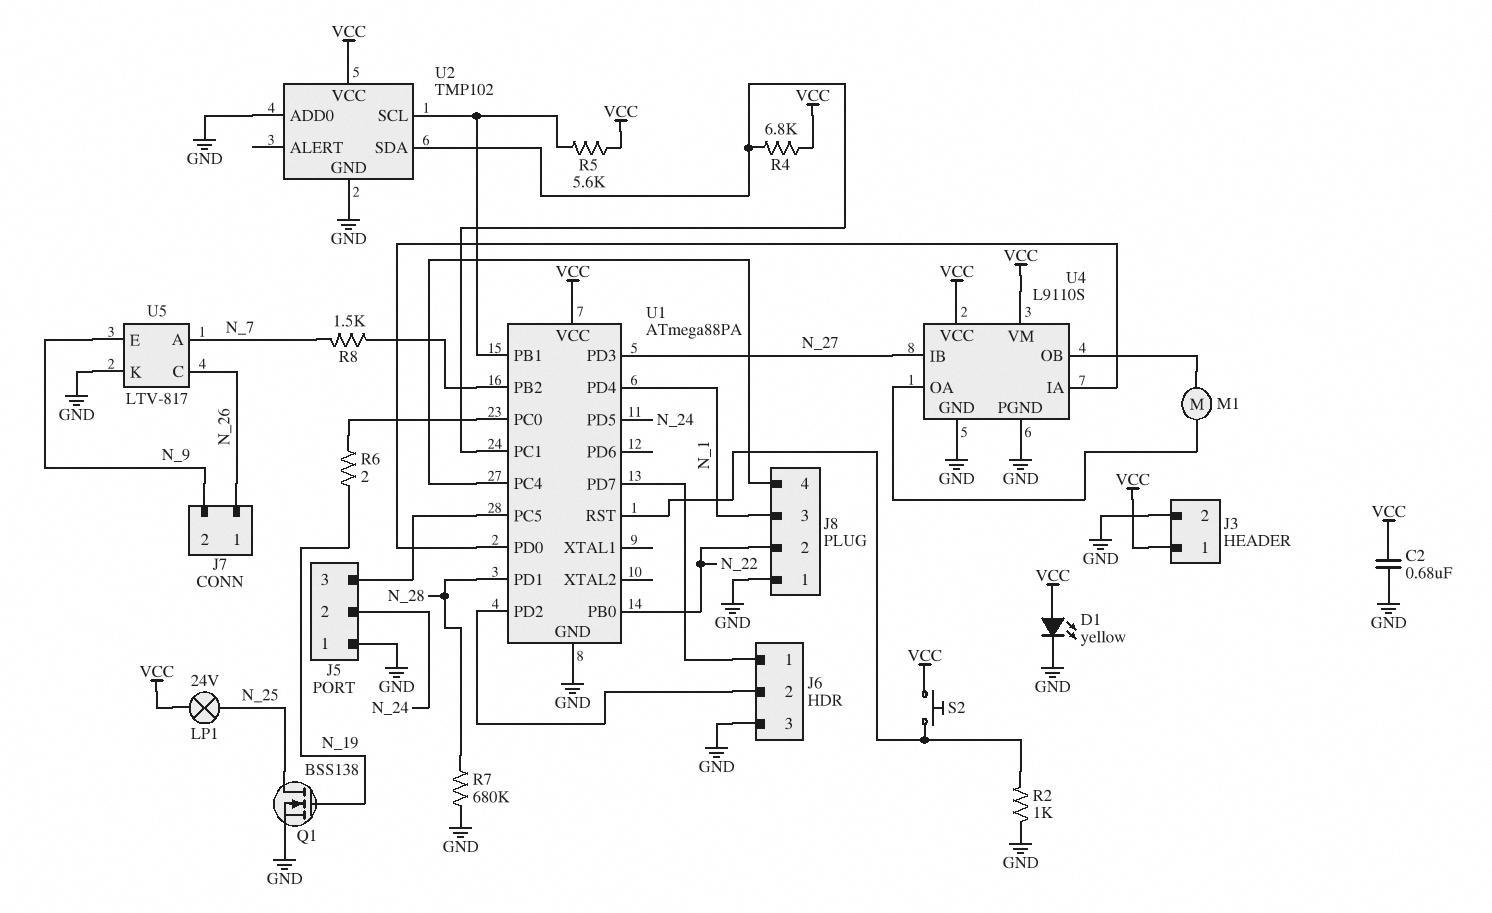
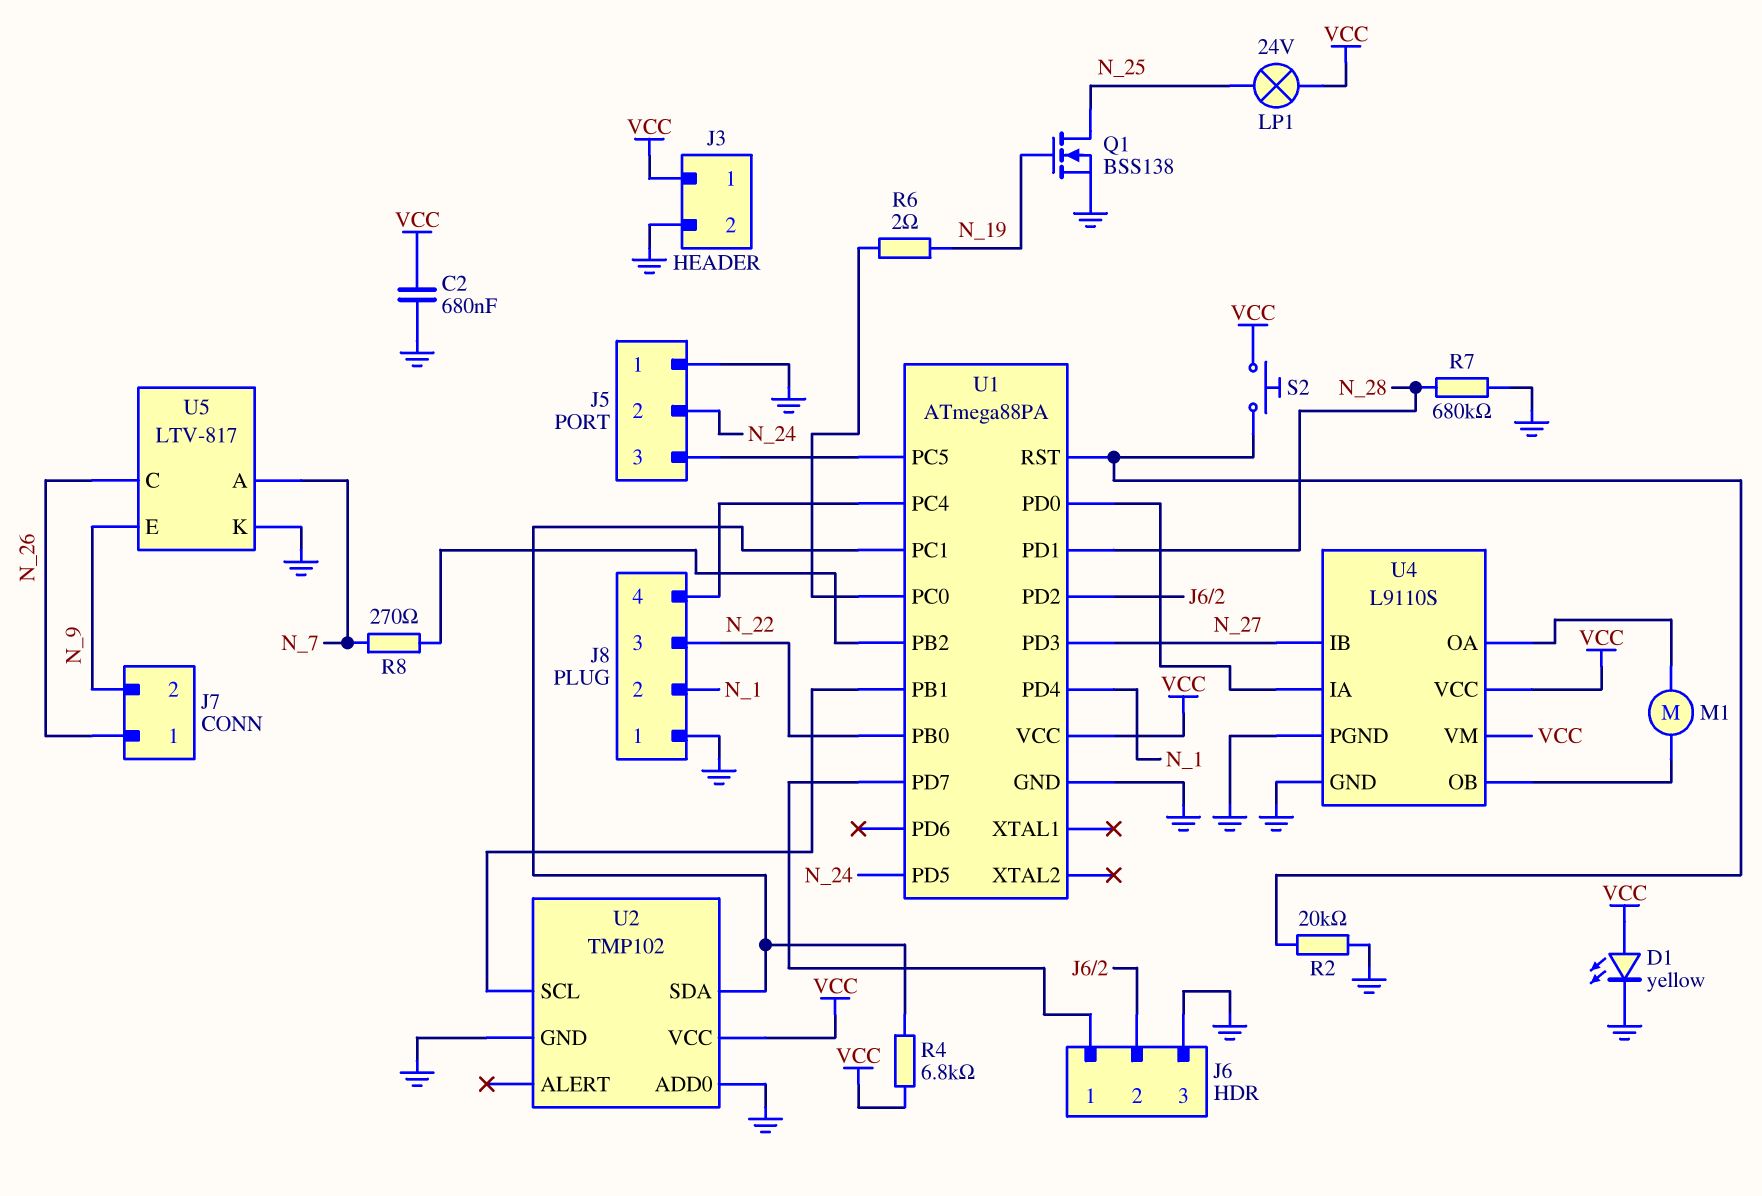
J8 pin 2: N_22 -> N_1
J8 pin 3: N_1 -> N_22
R2: 1k (GND, U1/RST) -> 20k (GND, U1/RST)
R5: 5.6k (U1/PB1, VCC) -> none
R8: 1.5k (N_7, U1/PB2) -> 270 (N_7, U1/PB2)

